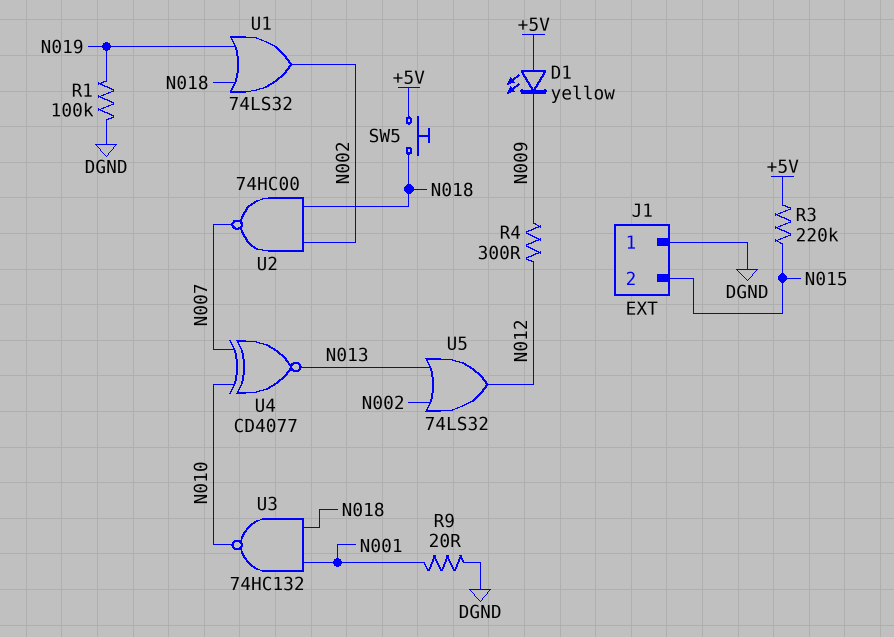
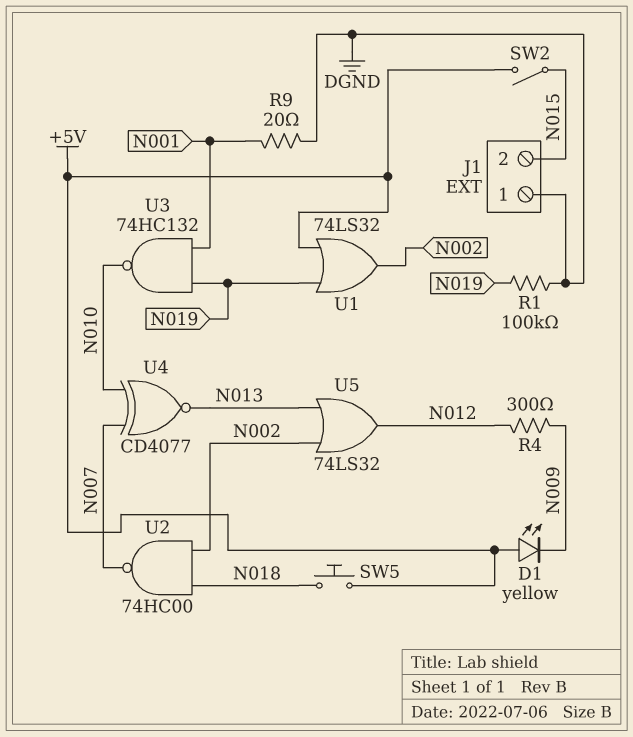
R3: 220k (+5V, N015) -> none
SW2: none -> switch (+5V, N015)
U1: OR 74LS32 (in N018, in N019, out N002) -> OR 74LS32 (in +5V, in N019, out N002)
U3: NAND 74HC132 (in N001, in N018, out N010) -> NAND 74HC132 (in N001, in N019, out N010)

